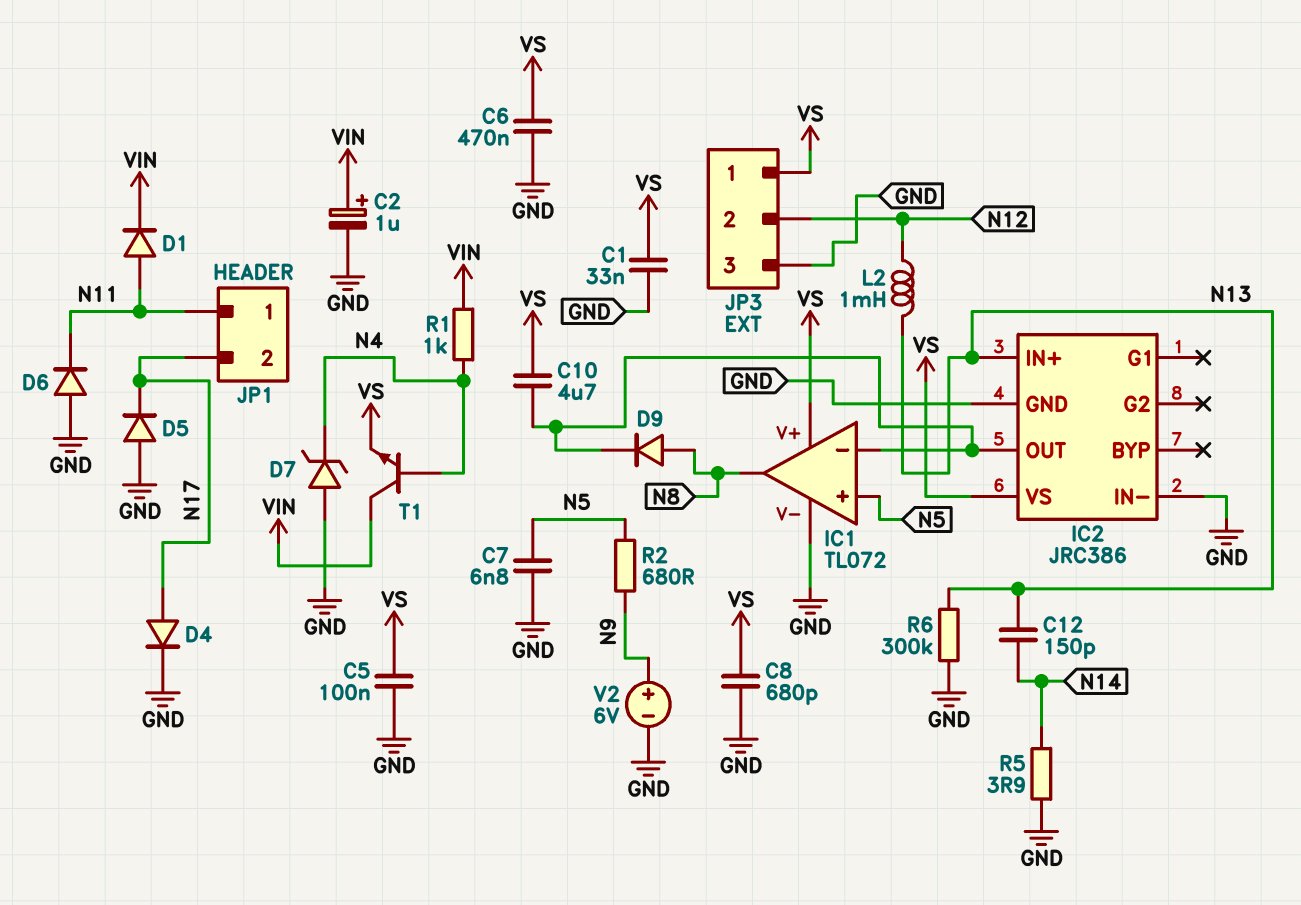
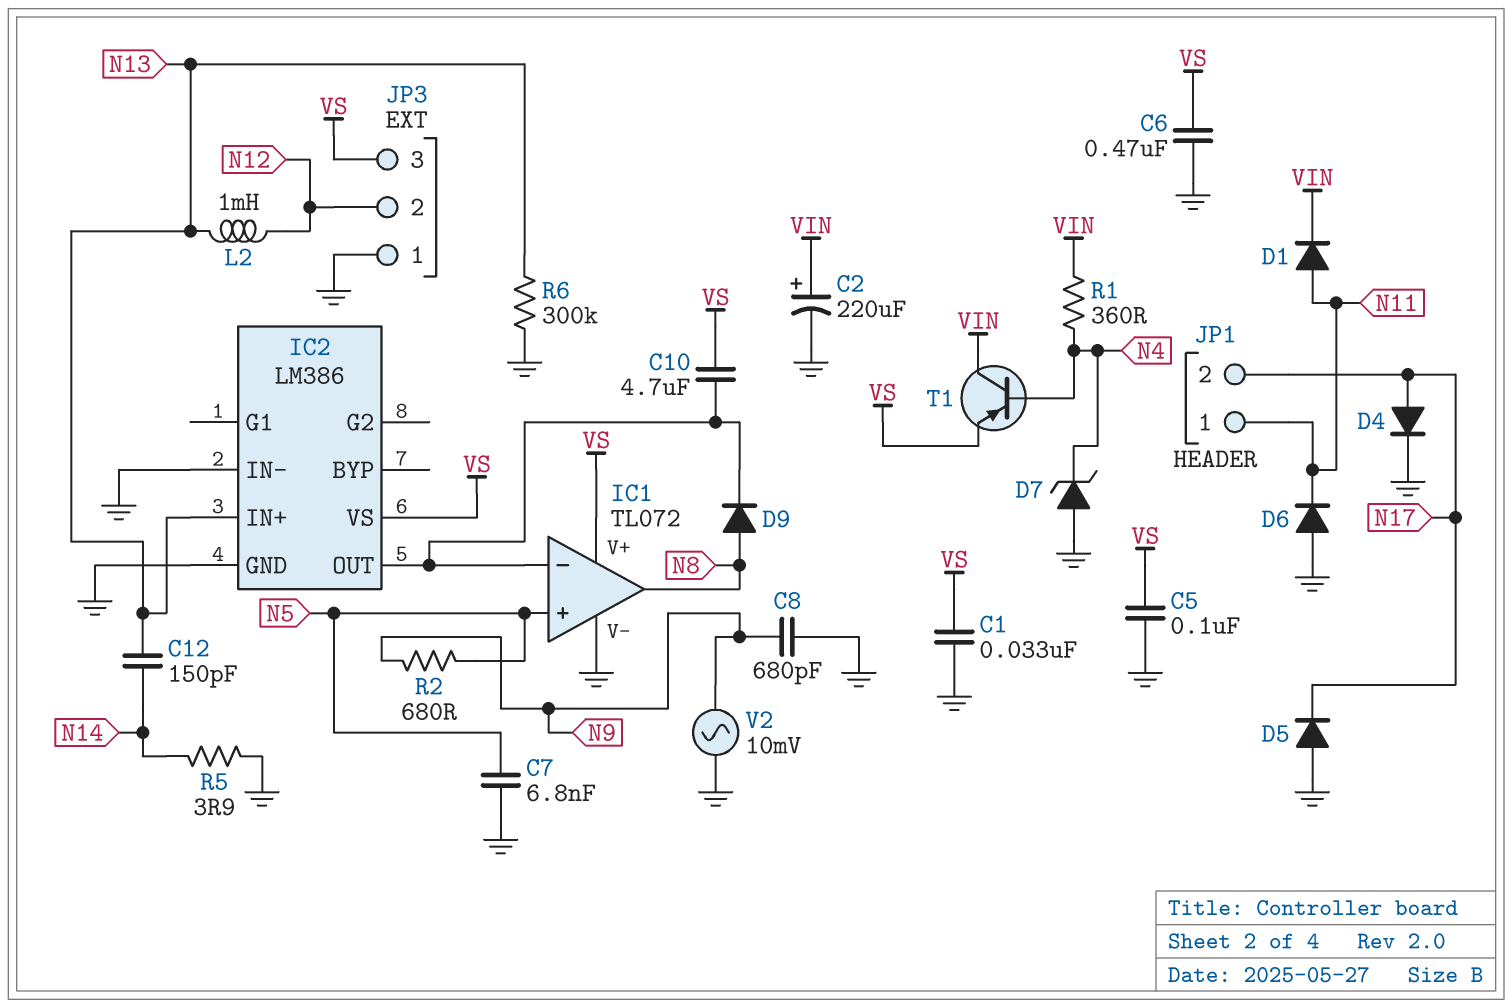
C2: 1uF (plus VIN, minus GND) -> 220uF (plus VIN, minus GND)
C8: 680pF (GND, VS) -> 680pF (GND, N9)
IC2: JRC386 -> LM386
JP3 pin 1: VS -> GND
JP3 pin 3: GND -> VS
R1: 1k (N4, VIN) -> 360 (N4, VIN)
T1: NPN (B N4, C VIN, E VS) -> PNP (B N4, C VIN, E VS)
V2: 6V (plus N9, minus GND) -> AC 10mV (GND, N9)

